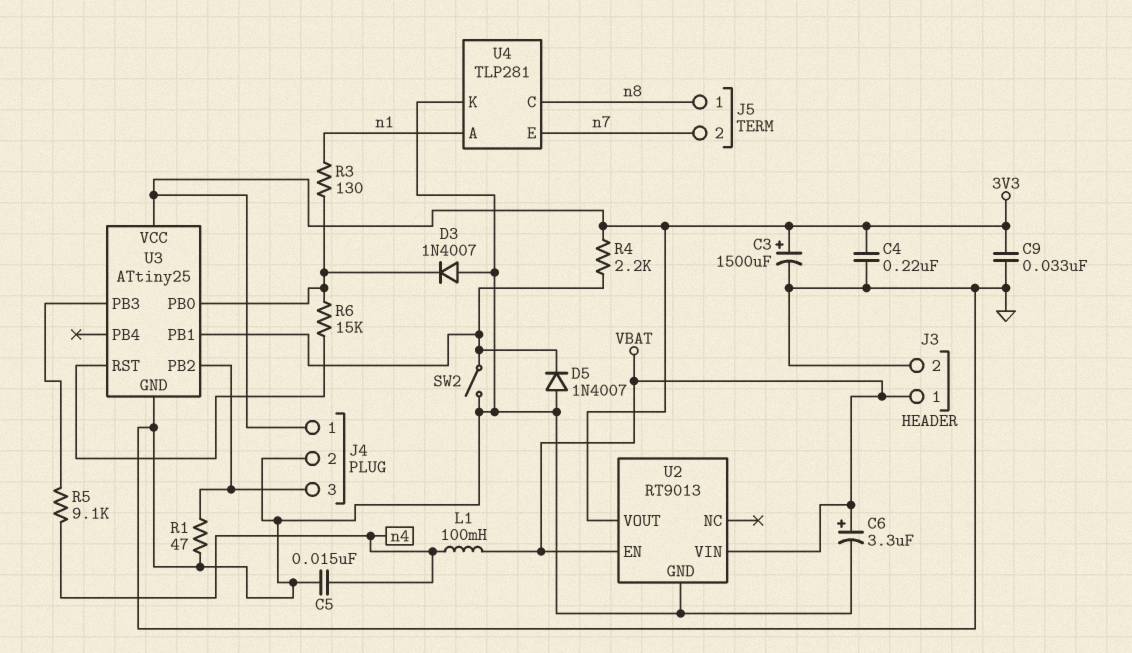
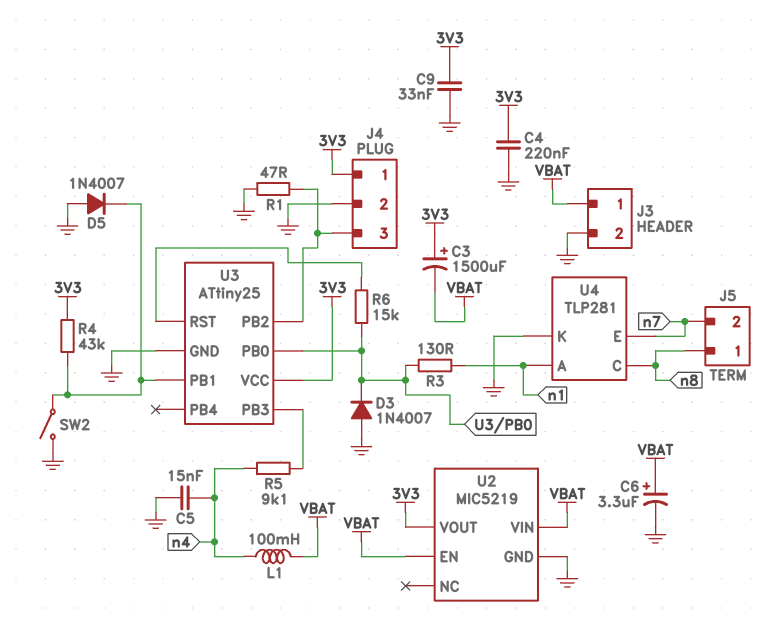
C3: 1500uF (plus 3V3, minus GND) -> 1500uF (plus 3V3, minus VBAT)
R4: 2.2k (3V3, U3/PB1) -> 43k (3V3, U3/PB1)
U2: RT9013 -> MIC5219

